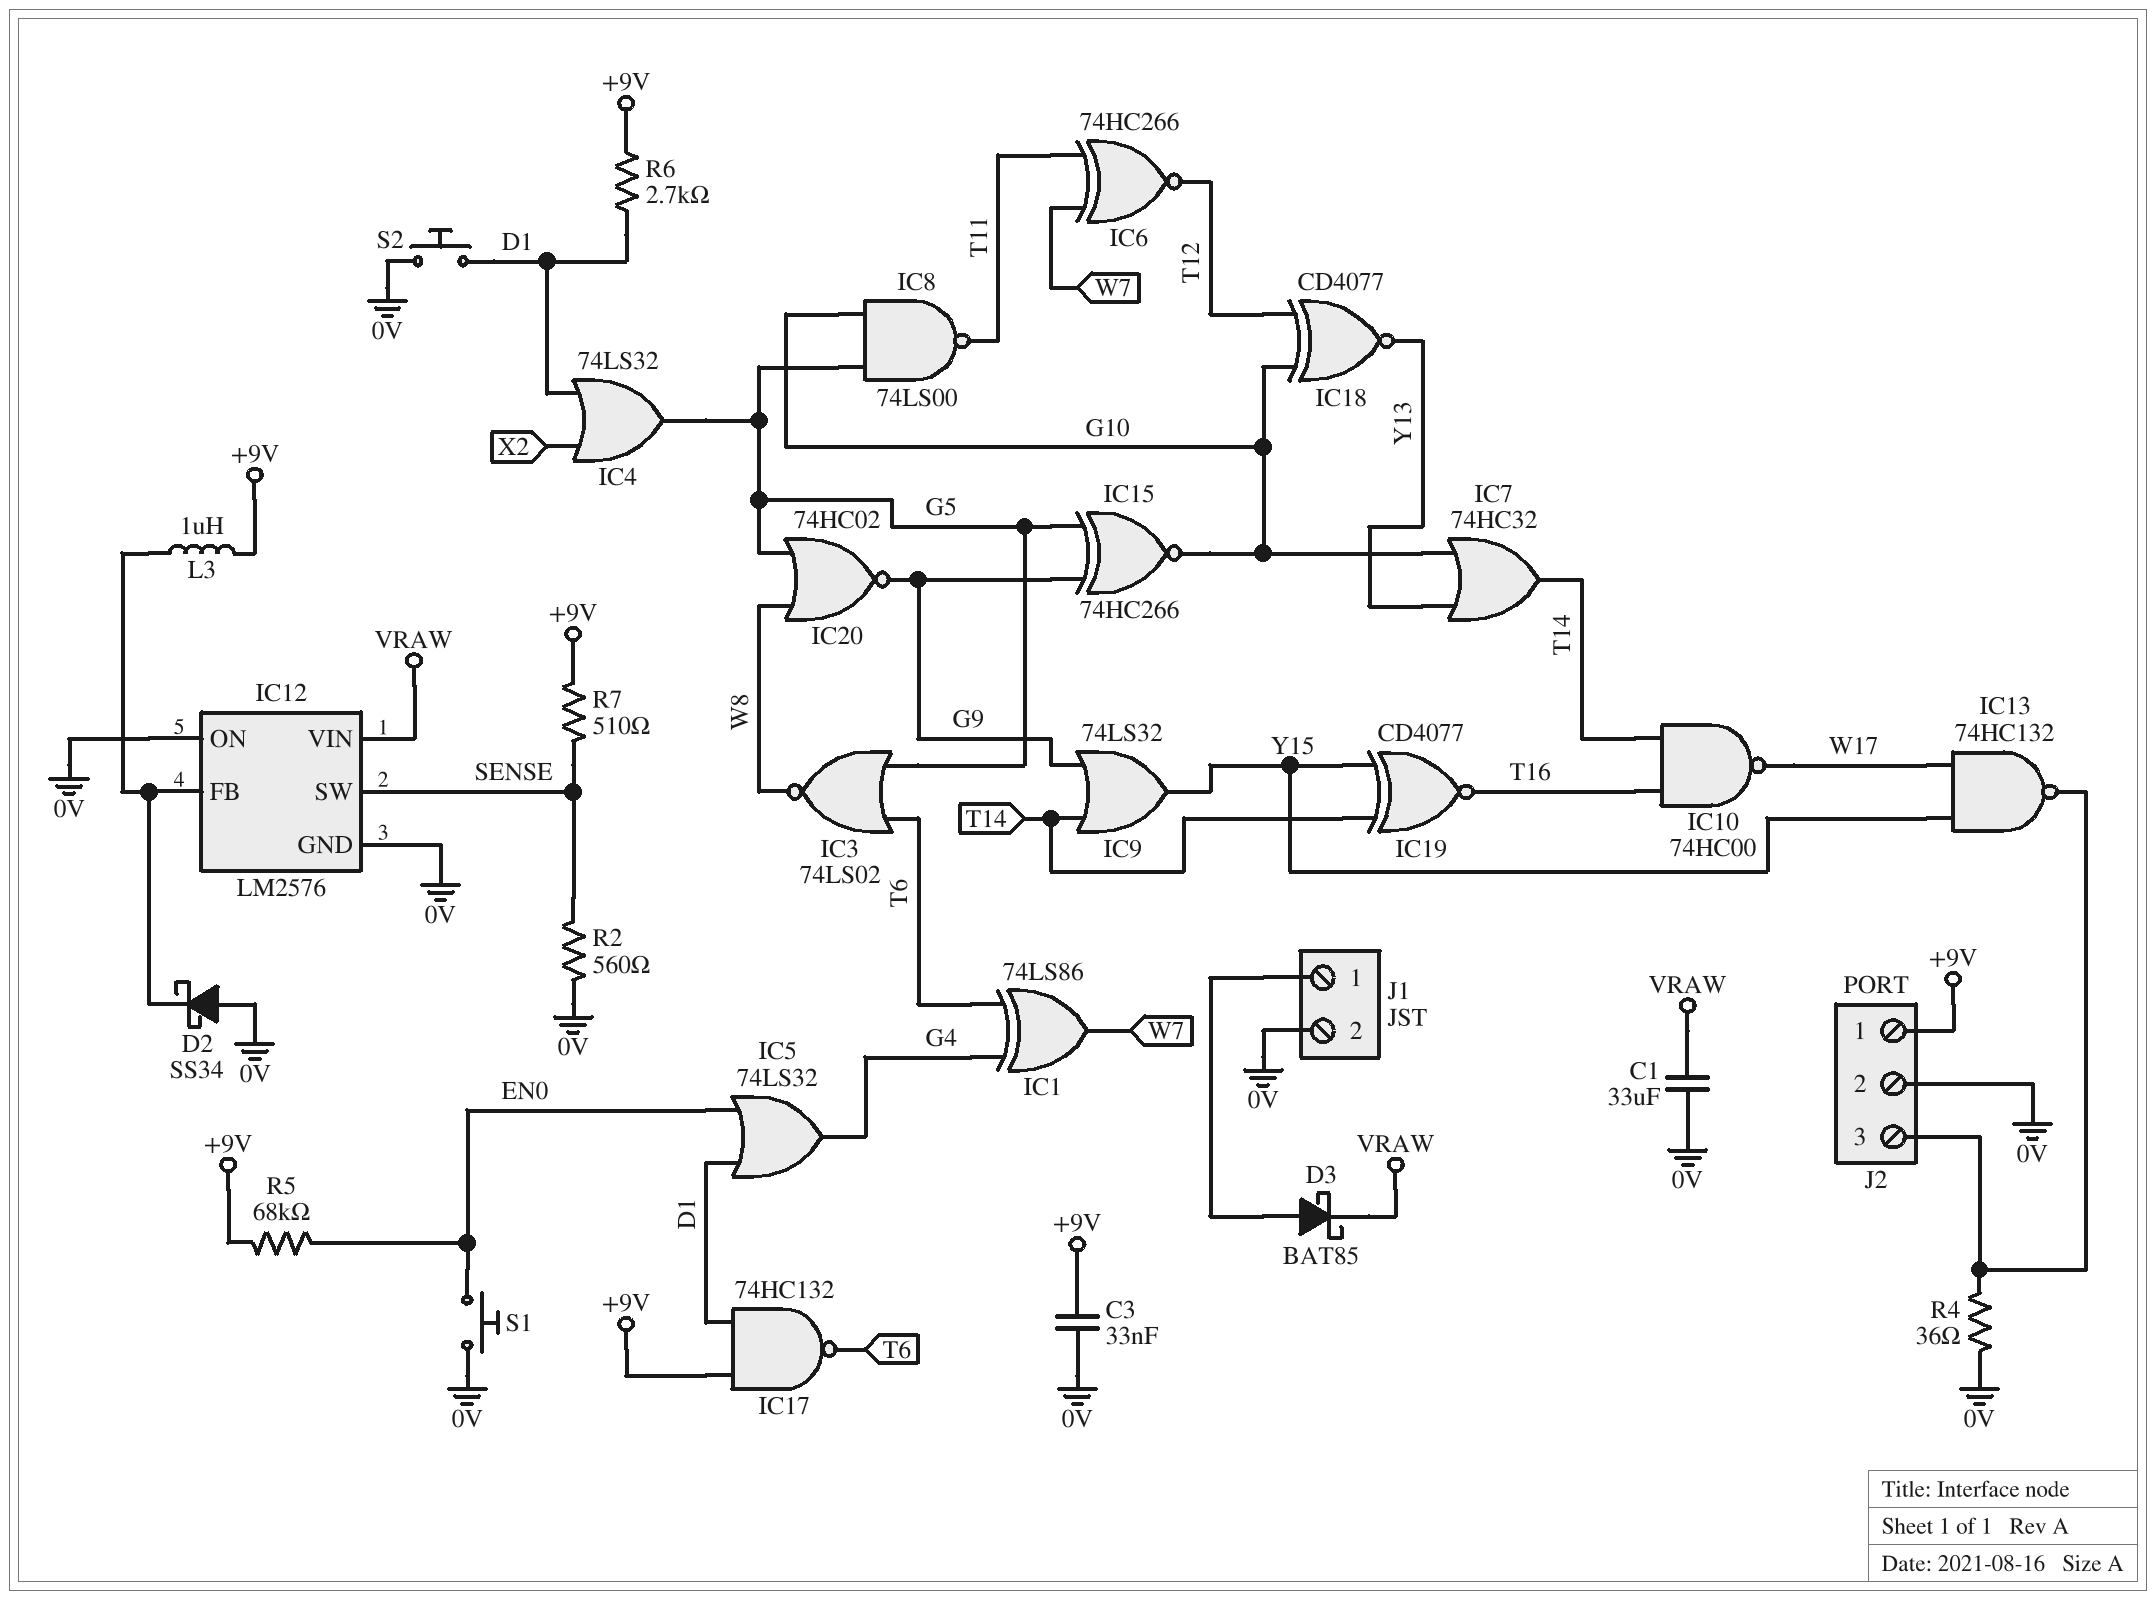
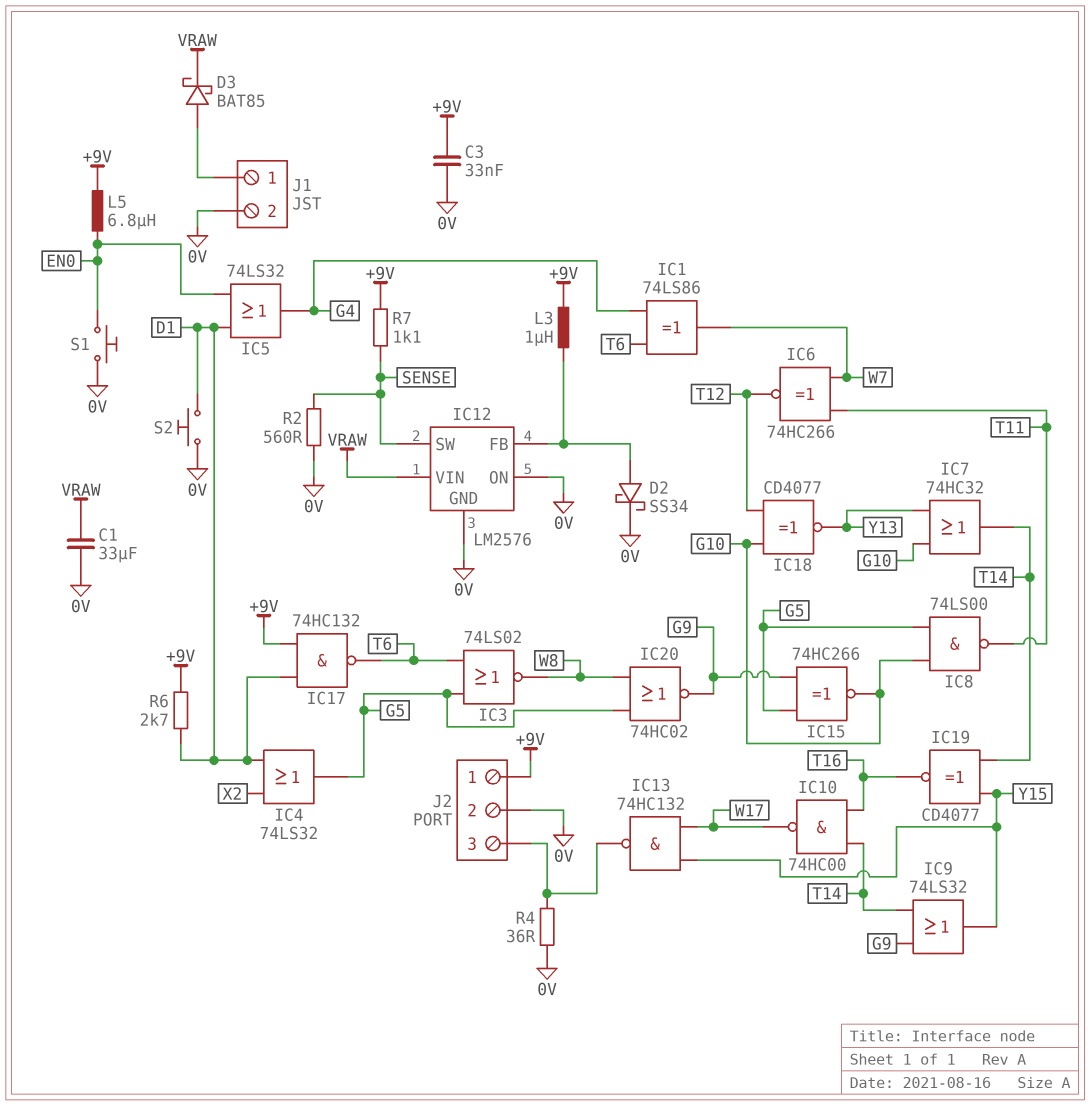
D2: schottky SS34 (A 0V, K IC12/FB) -> schottky SS34 (A IC12/FB, K 0V)
L5: none -> 6.8uH (+9V, EN0)
R5: 68k (+9V, EN0) -> none
R7: 510 (+9V, SENSE) -> 1.1k (+9V, SENSE)

